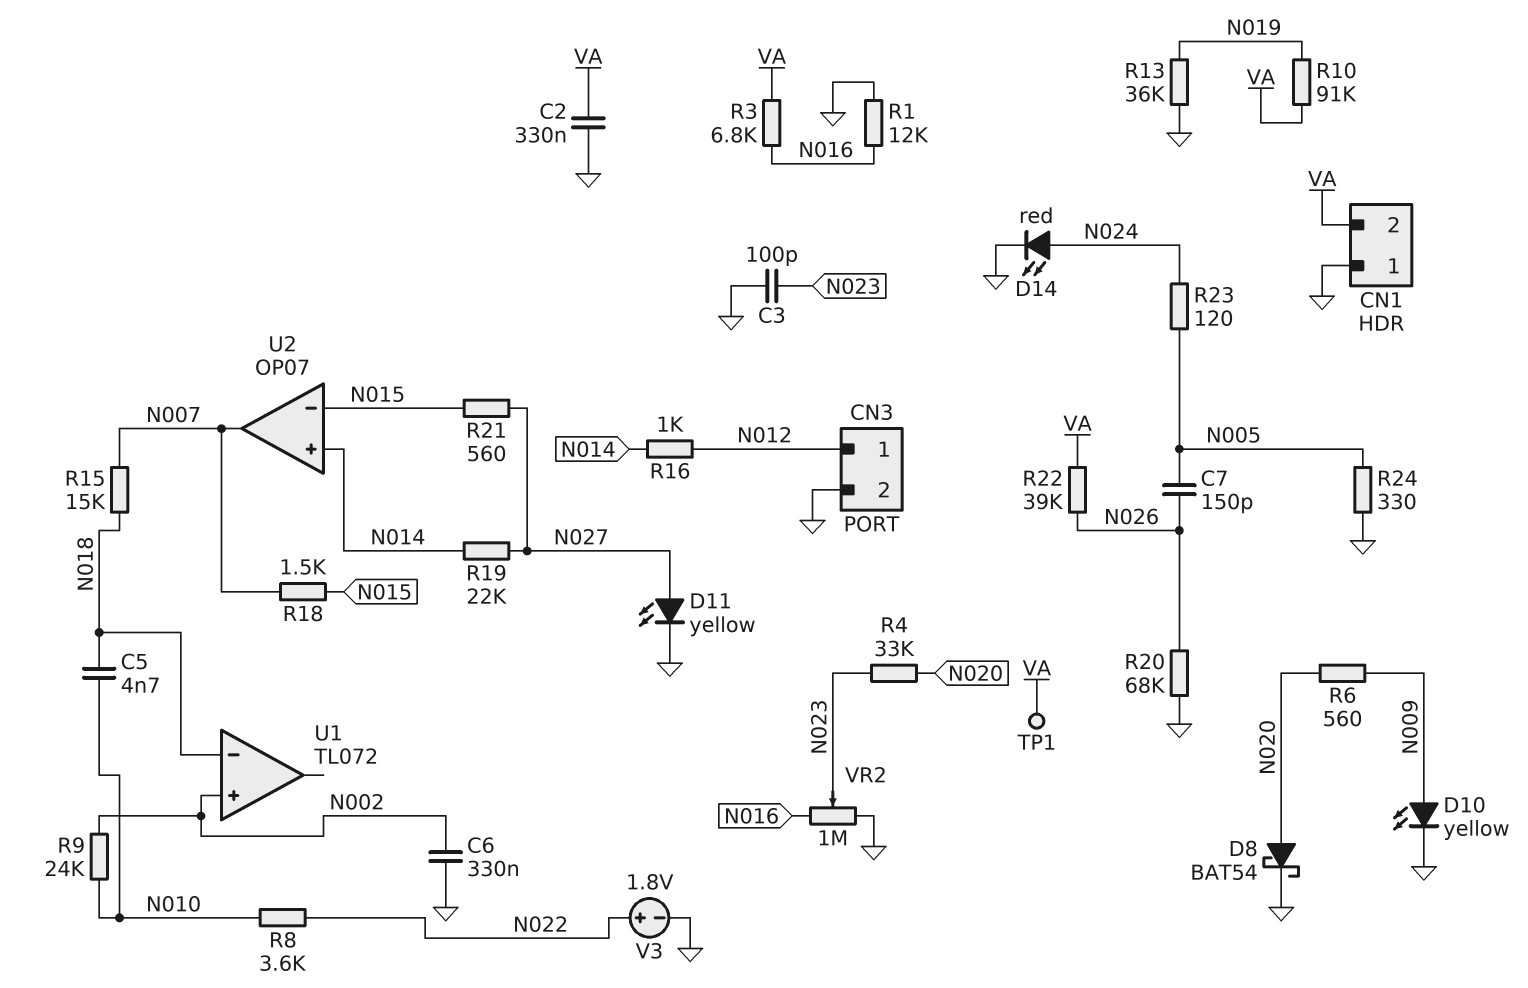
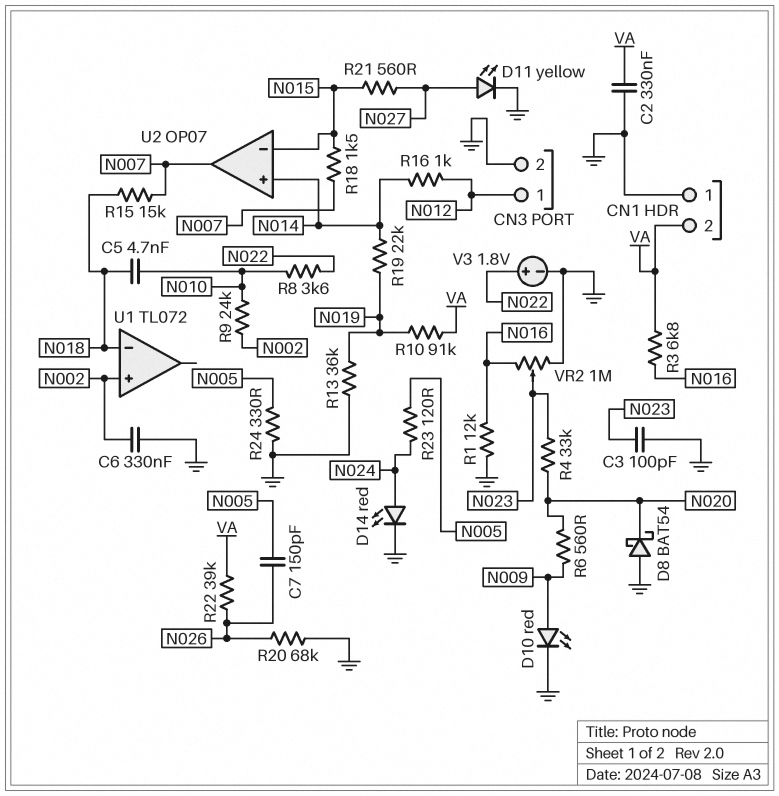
D8: schottky BAT54 (A N020, K GND) -> schottky BAT54 (A GND, K N020)
D10: LED yellow (A N009, K GND) -> LED red (A N009, K GND)
R19: 22k (N014, N027) -> 22k (N014, N019)
TP1: test point (VA) -> none

